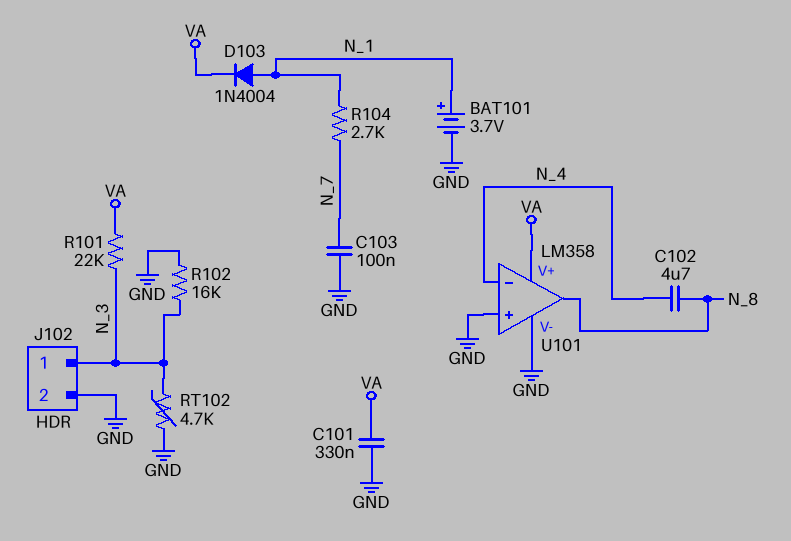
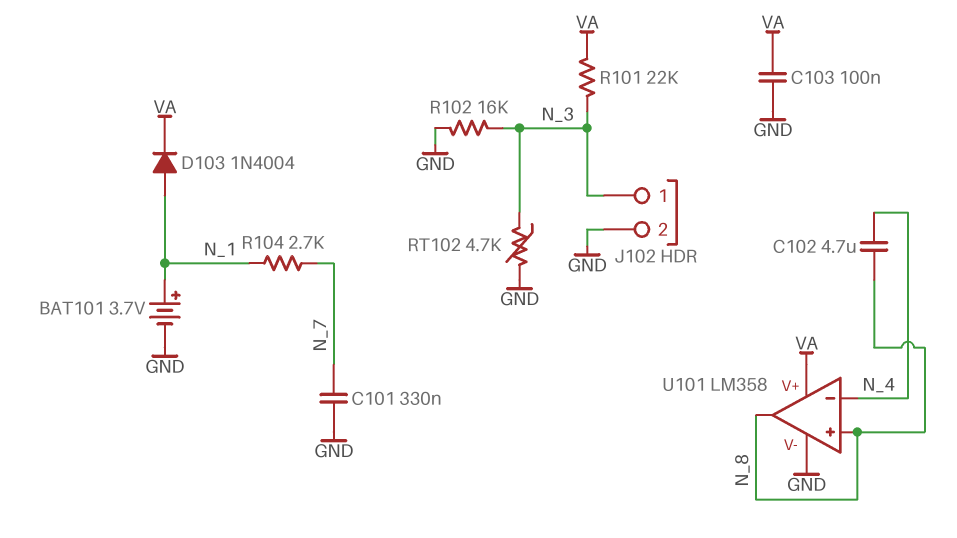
C101: 330nF (GND, VA) -> 330nF (GND, N_7)
C103: 100nF (GND, N_7) -> 100nF (GND, VA)
U101 pin in+: GND -> N_8

